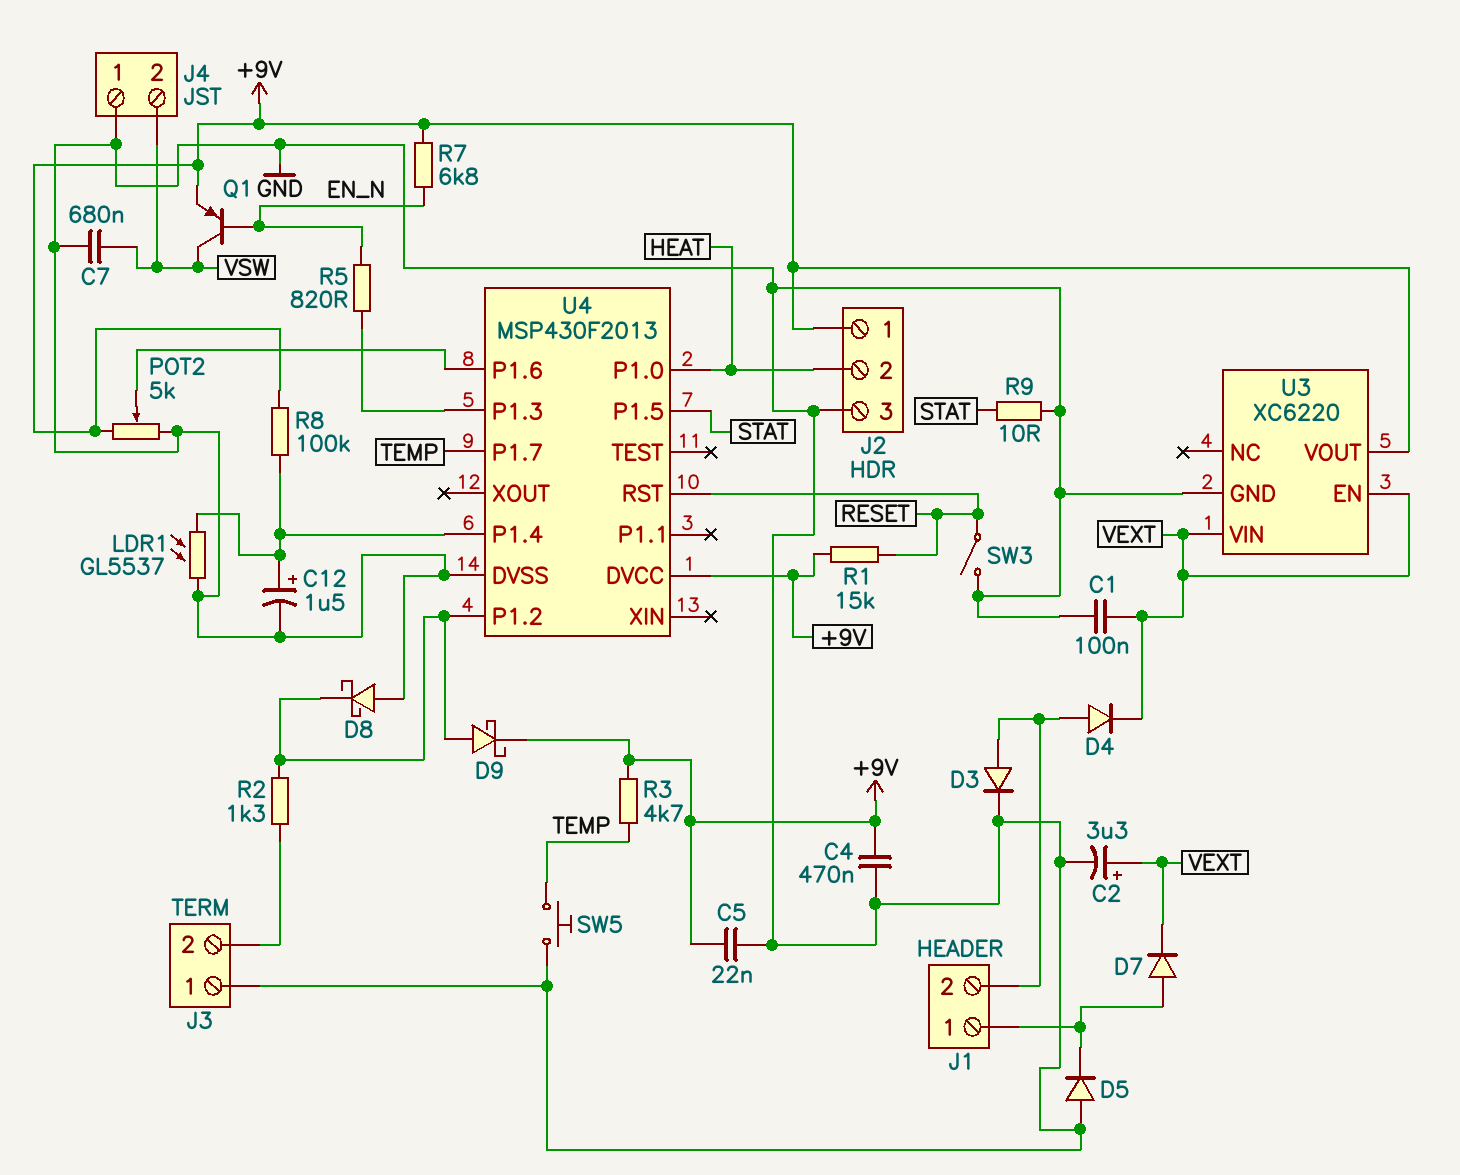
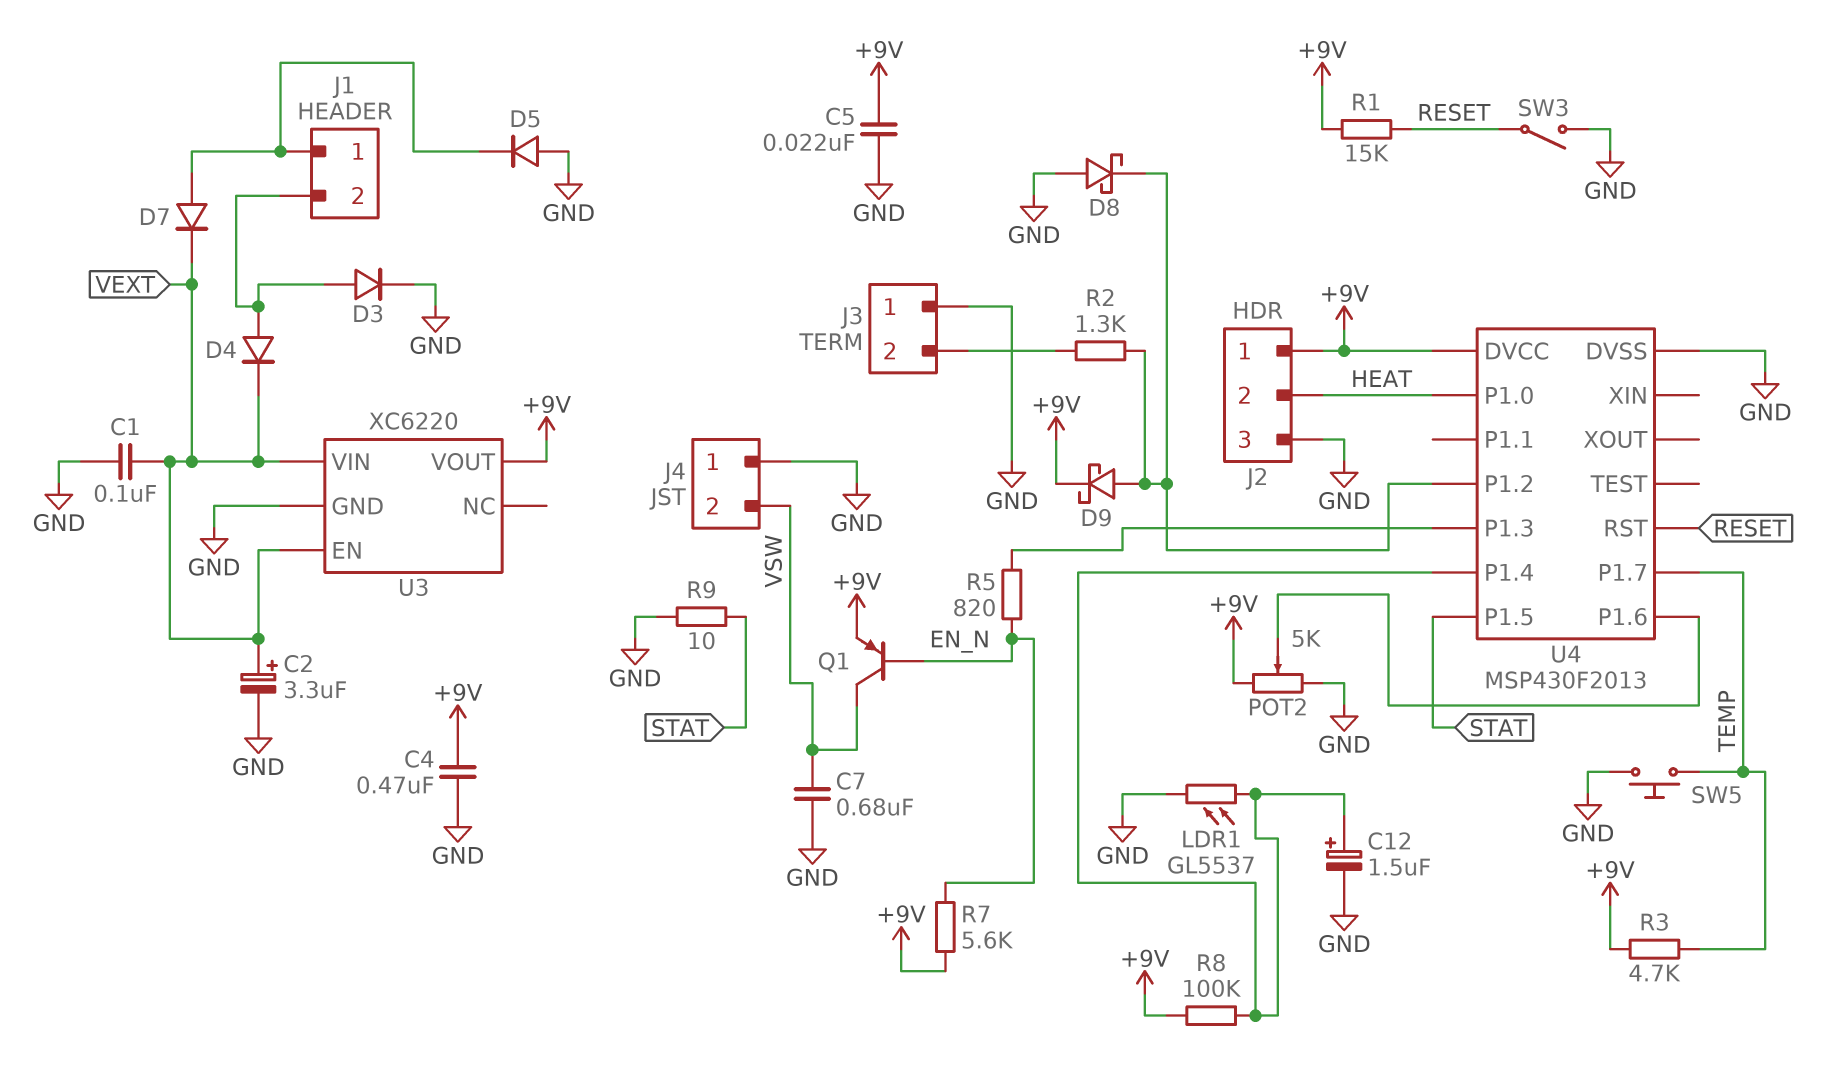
R7: 6.8k (+9V, EN_N) -> 5.6k (+9V, EN_N)

